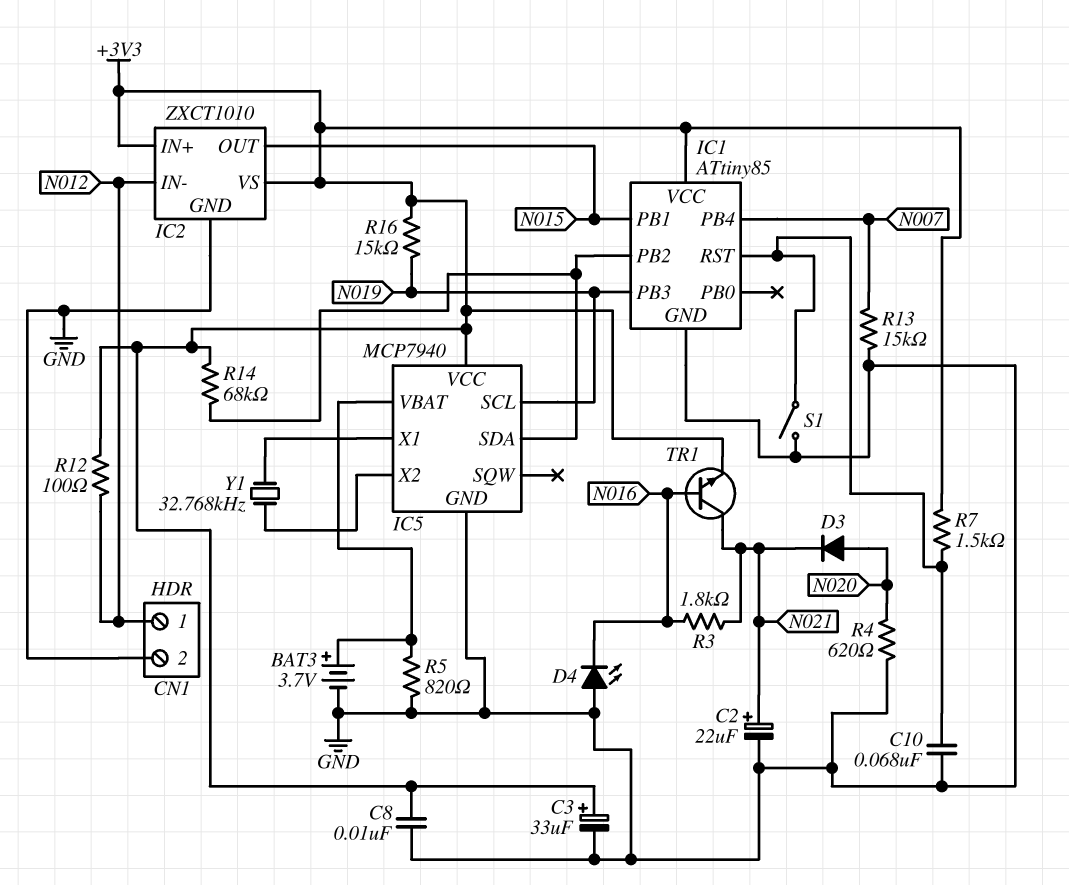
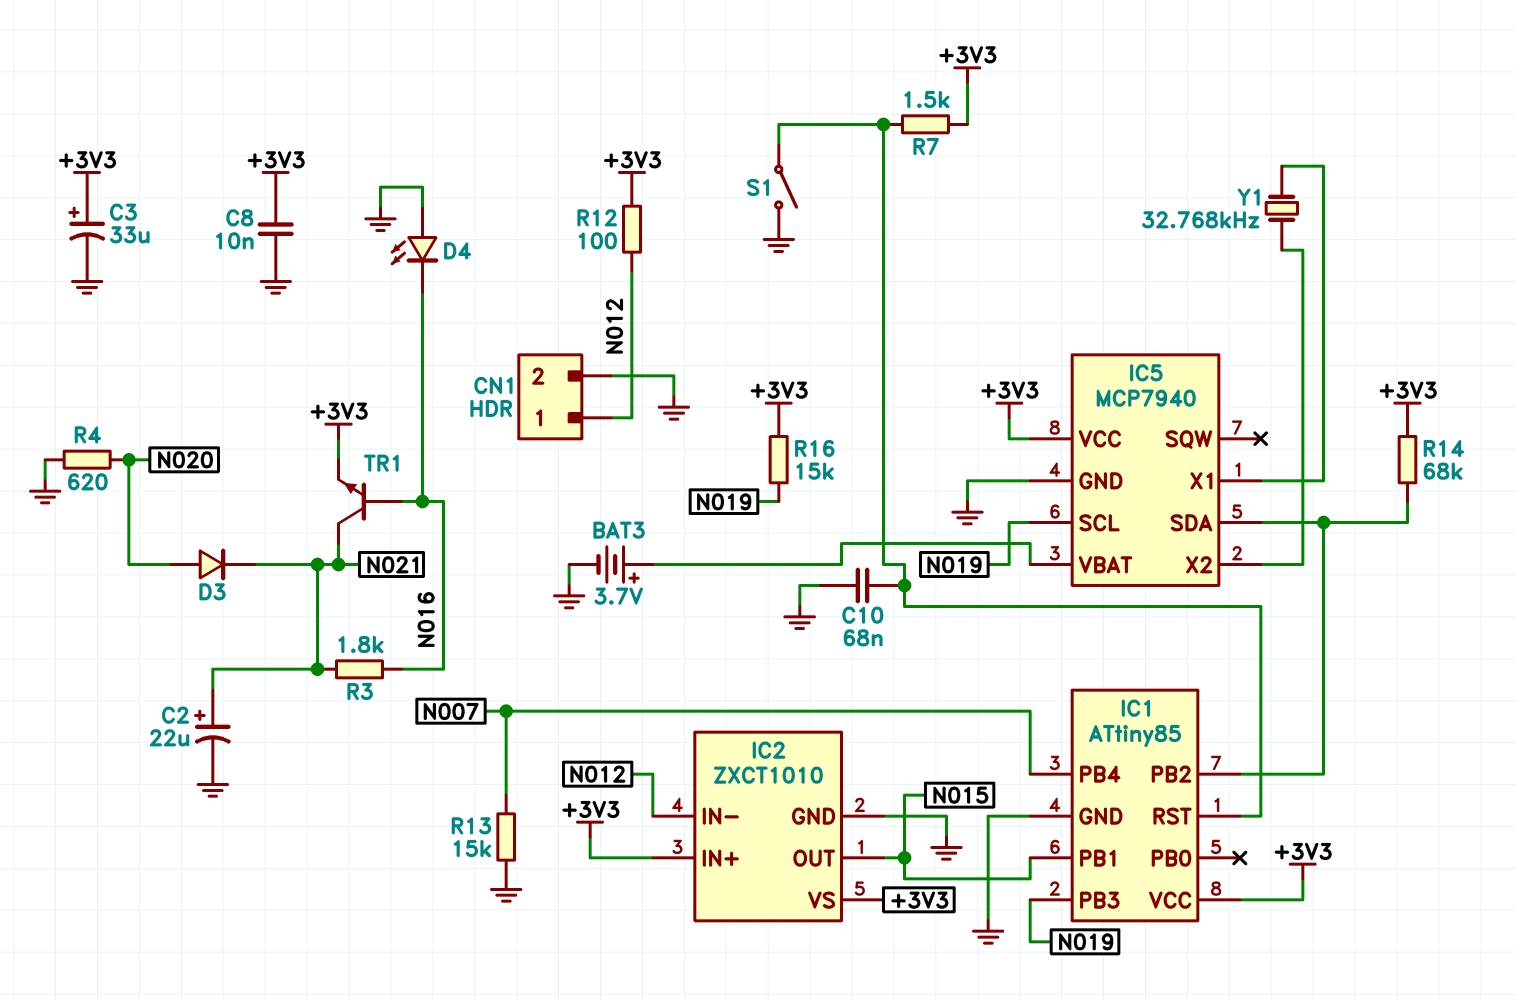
R5: 820 (GND, IC5/VBAT) -> none

